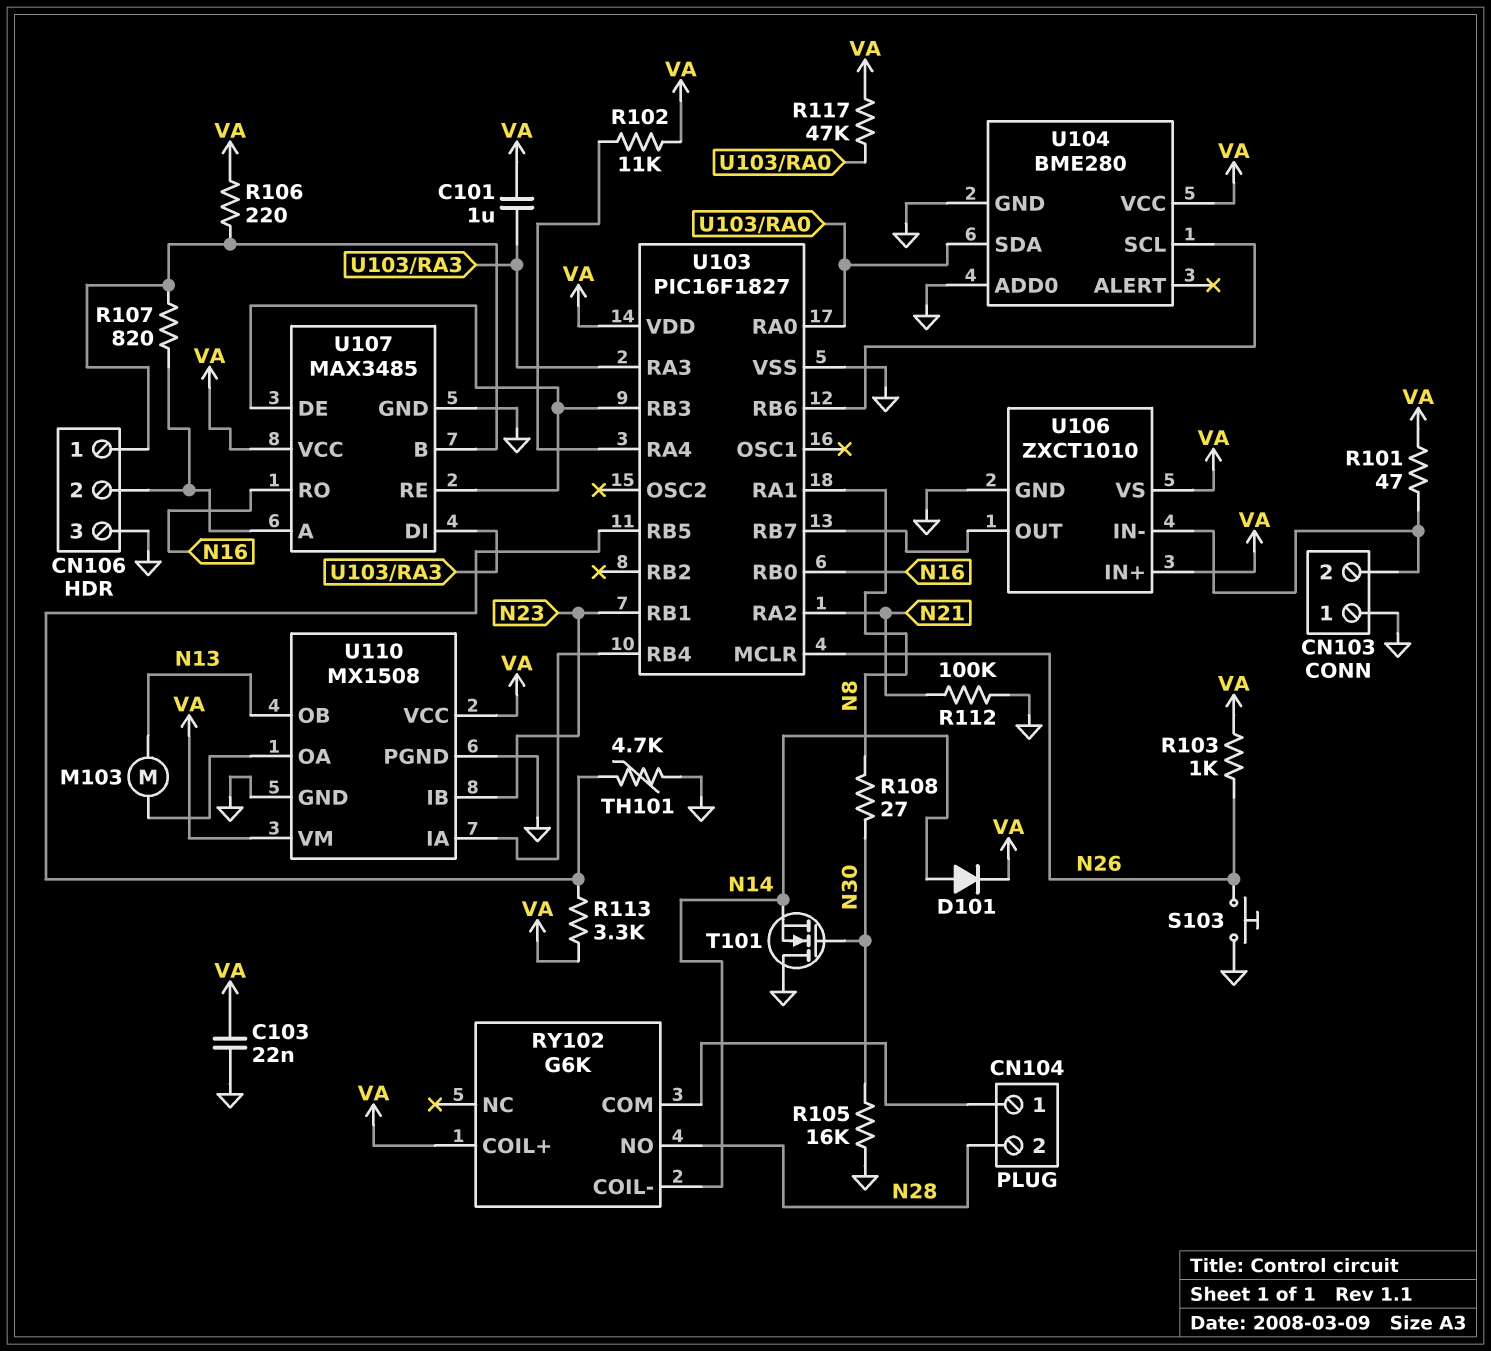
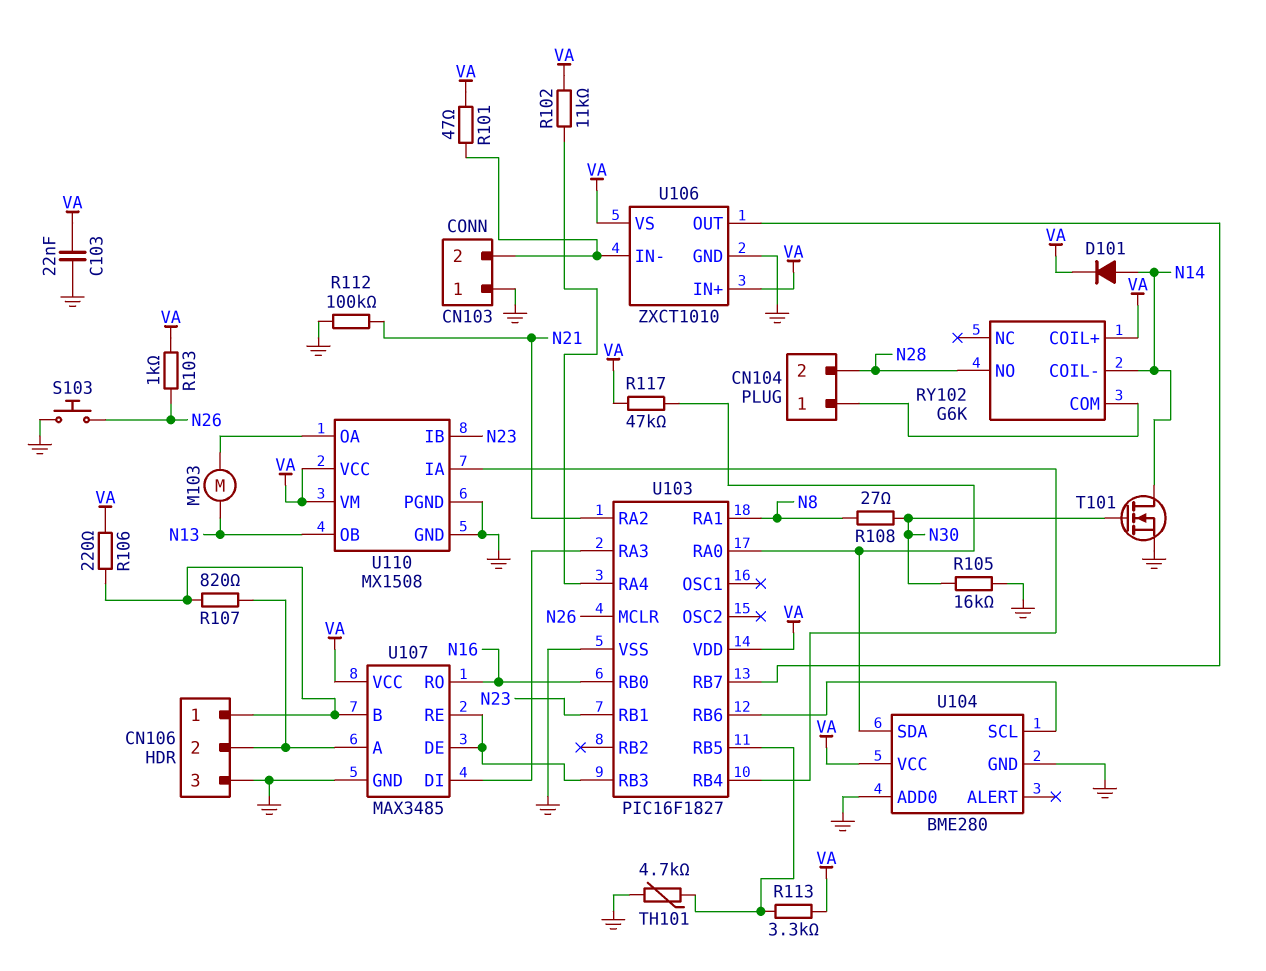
C101: 1uF (U103/RA3, VA) -> none
T101: NMOS (G N30, D GND, S N14) -> NMOS (G N30, D N14, S GND)

